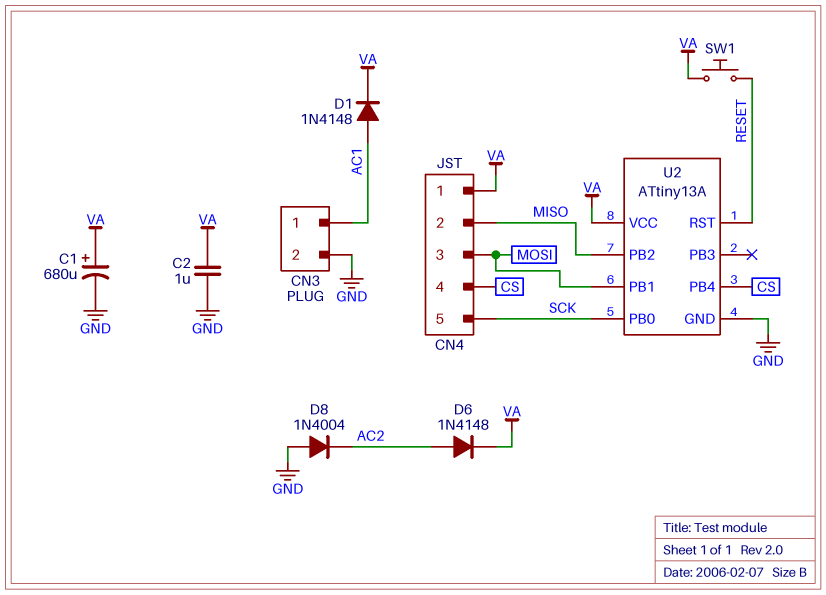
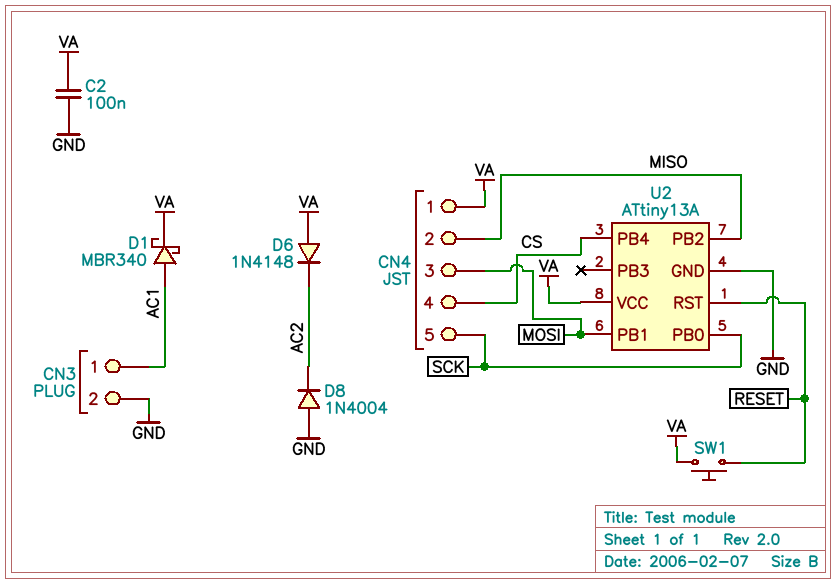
C1: 680uF (plus VA, minus GND) -> none
C2: 1uF (GND, VA) -> 100nF (GND, VA)
D1: diode 1N4148 (A AC1, K VA) -> schottky MBR340 (A AC1, K VA)
D6: diode 1N4148 (A AC2, K VA) -> diode 1N4148 (A VA, K AC2)

